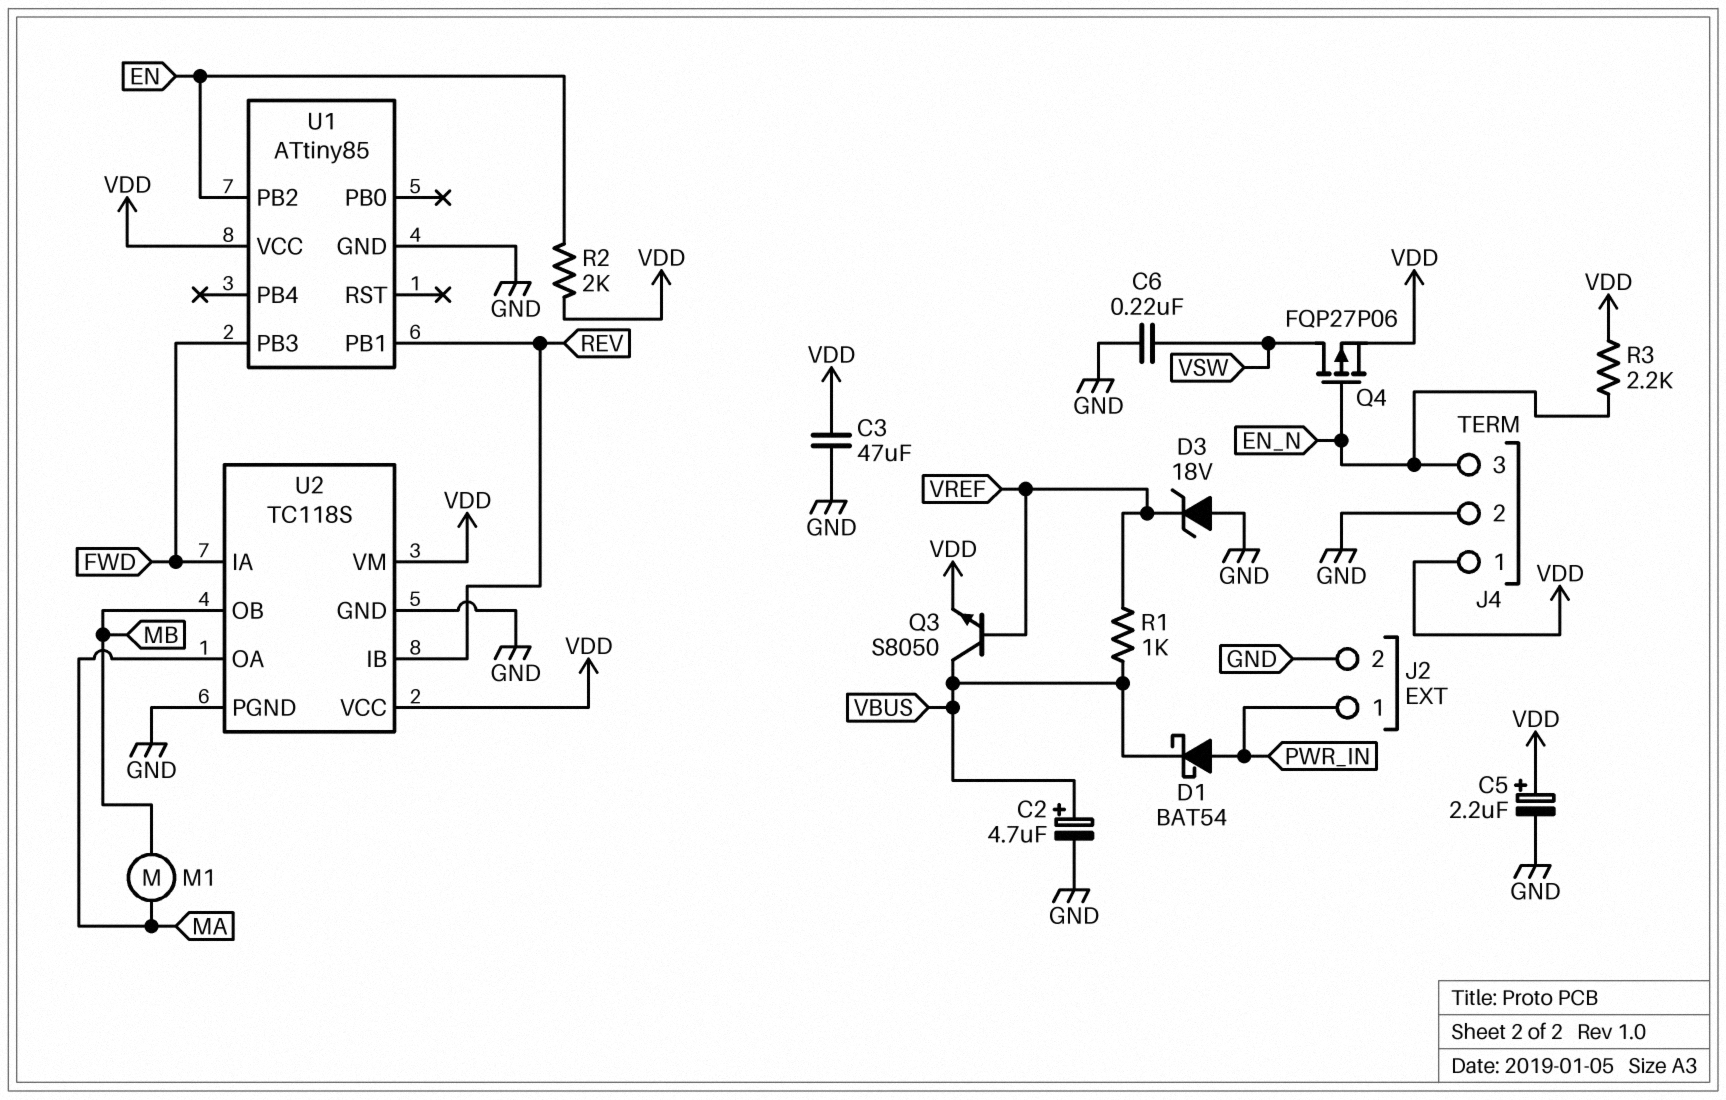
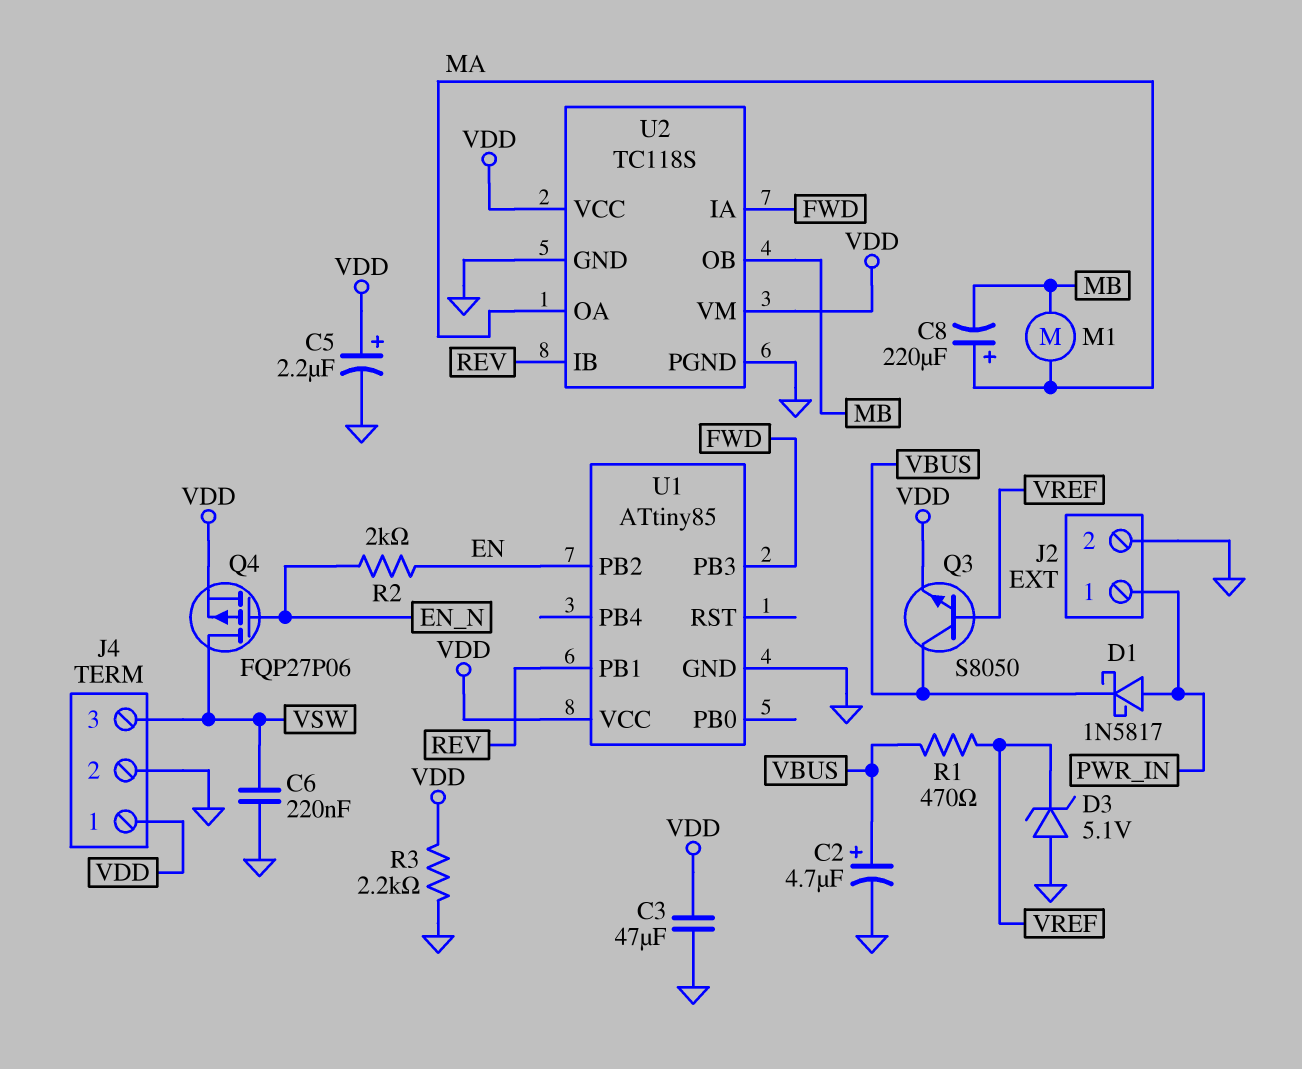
C8: none -> 220uF (plus MA, minus MB)
D1: schottky BAT54 (A PWR_IN, K VBUS) -> schottky 1N5817 (A PWR_IN, K VBUS)
D3: zener 18V (A GND, K VREF) -> zener 5.1V (A GND, K VREF)
J4 pin 3: EN_N -> VSW
R1: 1k (VBUS, VREF) -> 470 (VBUS, VREF)
R2: 2k (EN, VDD) -> 2k (EN, EN_N)
R3: 2.2k (EN_N, VDD) -> 2.2k (GND, VDD)

